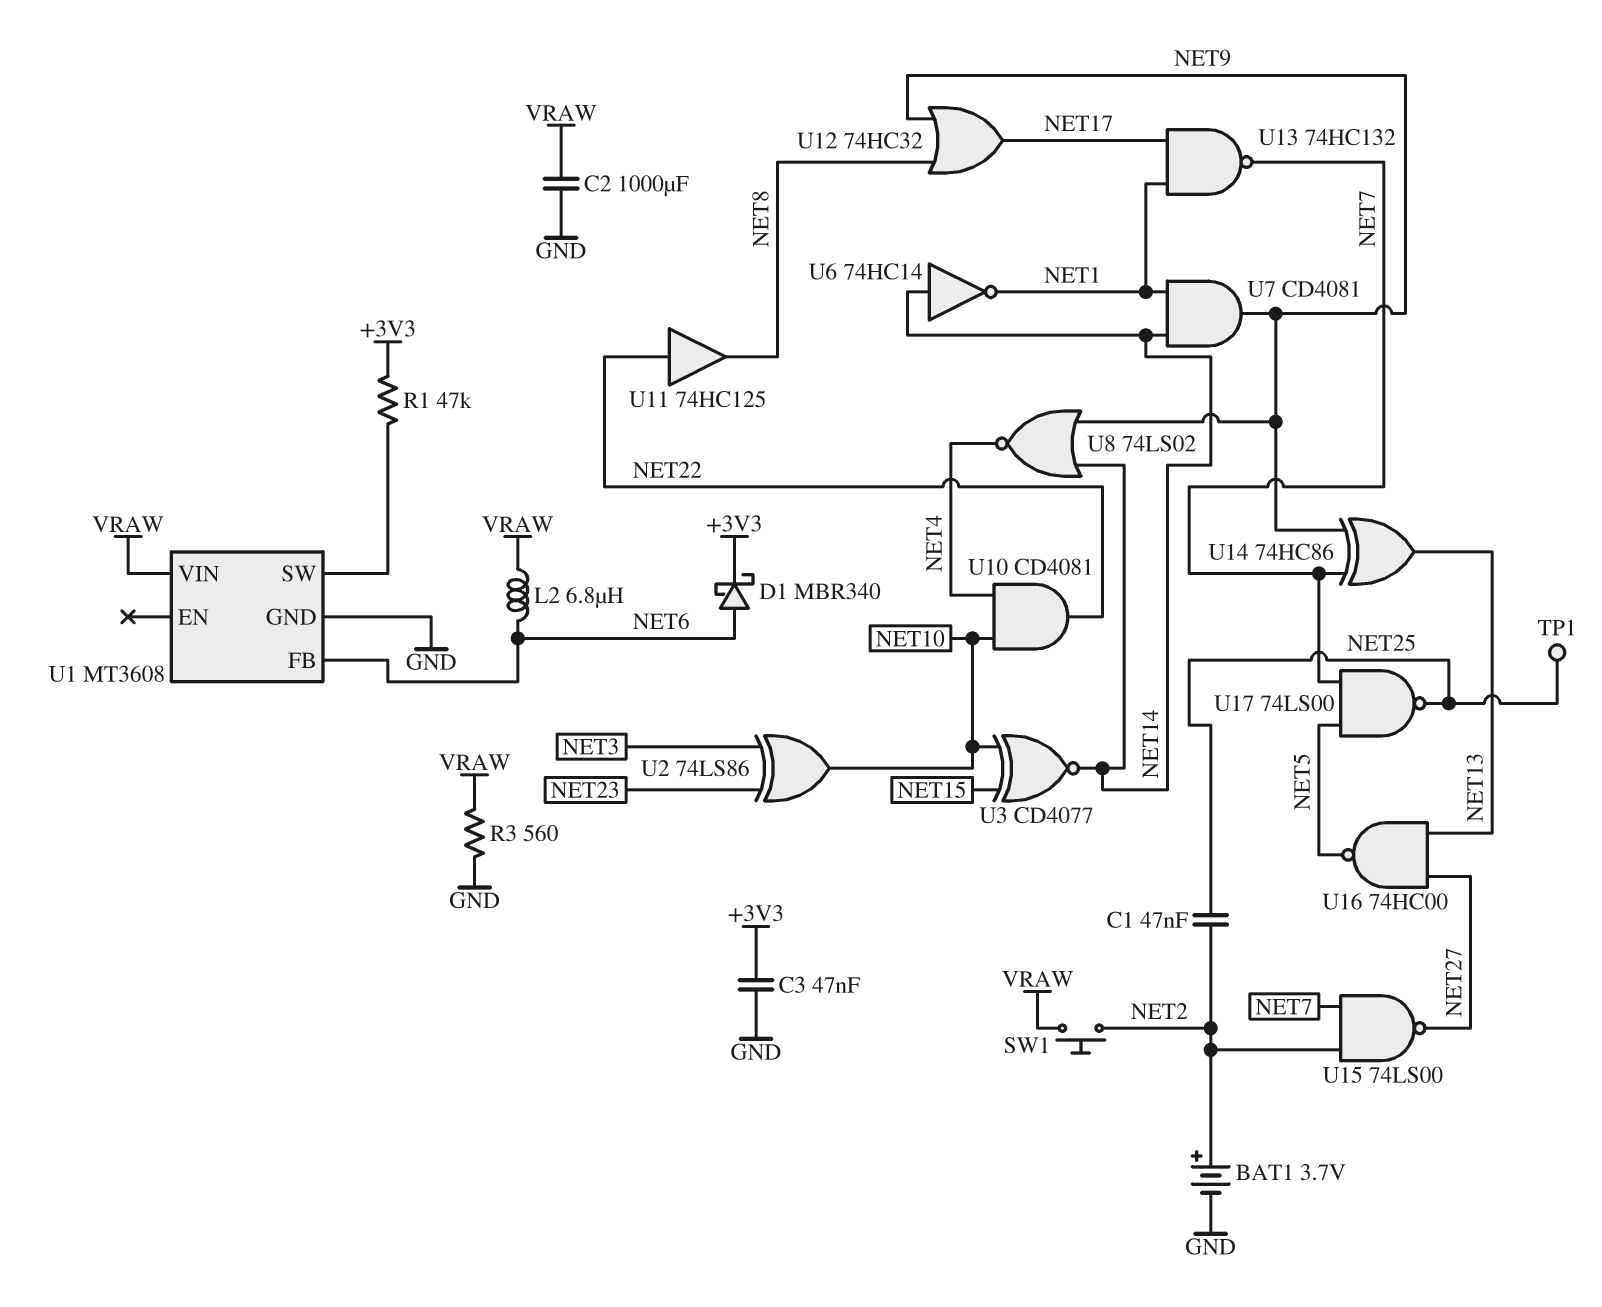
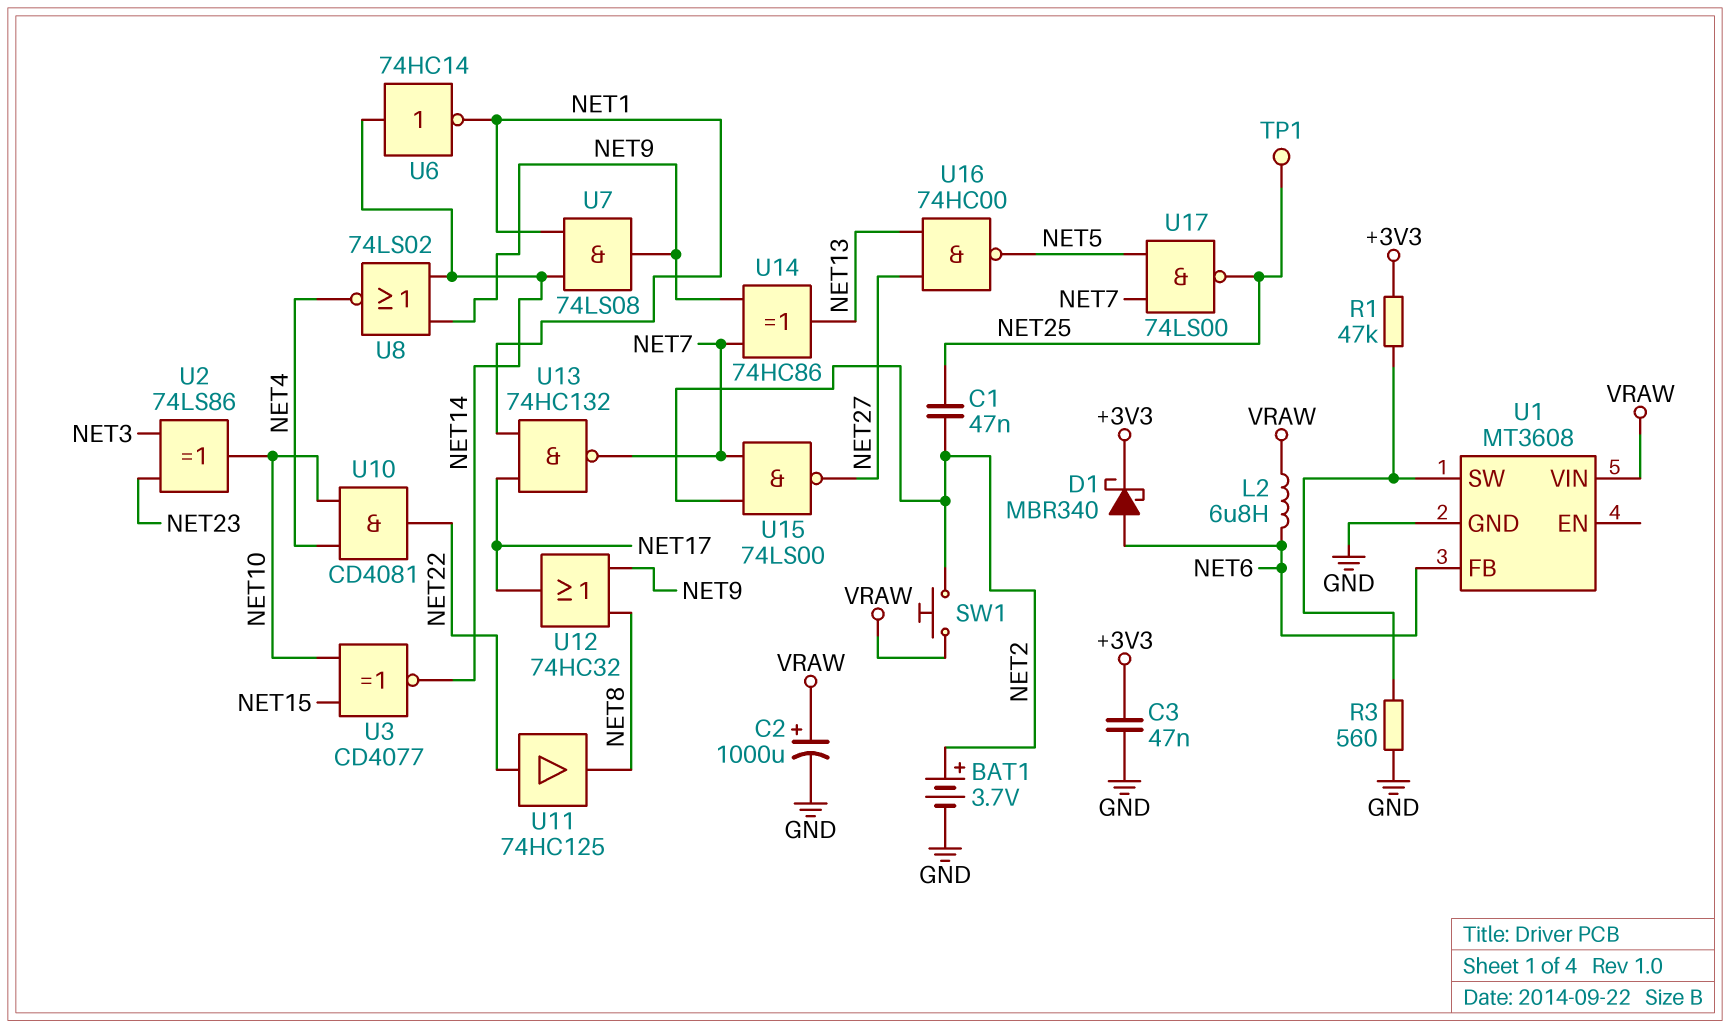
C2: 1000uF (GND, VRAW) -> 1000uF (plus VRAW, minus GND)
R3: 560 (GND, VRAW) -> 560 (GND, U1/SW)
U7: AND CD4081 (in NET1, in NET14, out NET9) -> AND 74LS08 (in NET1, in NET14, out NET9)

